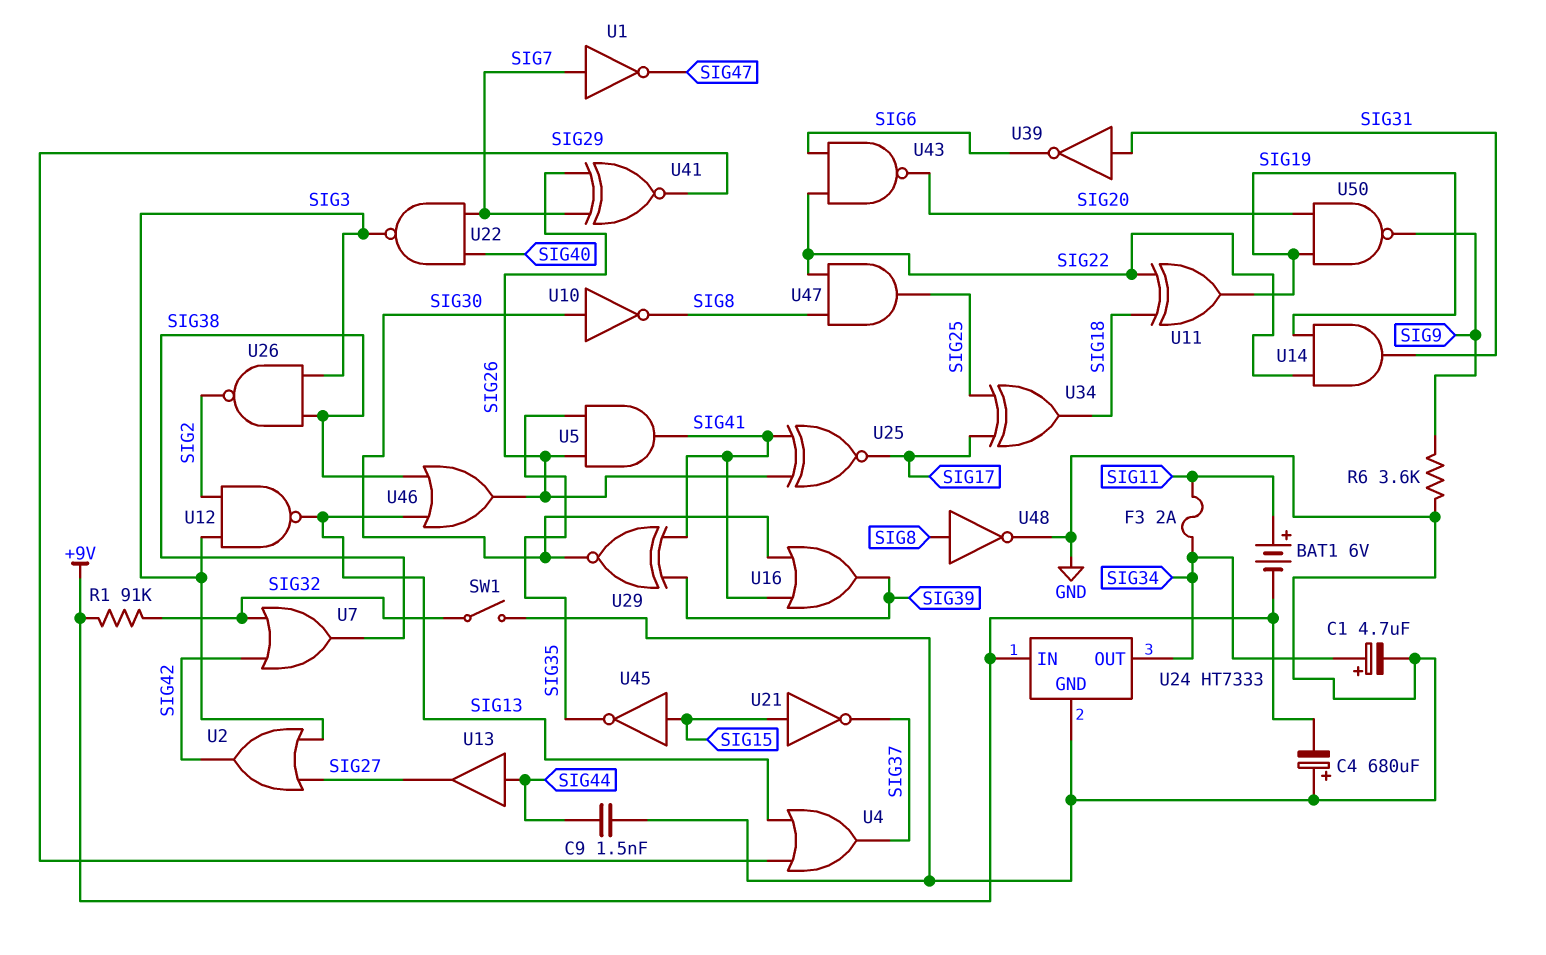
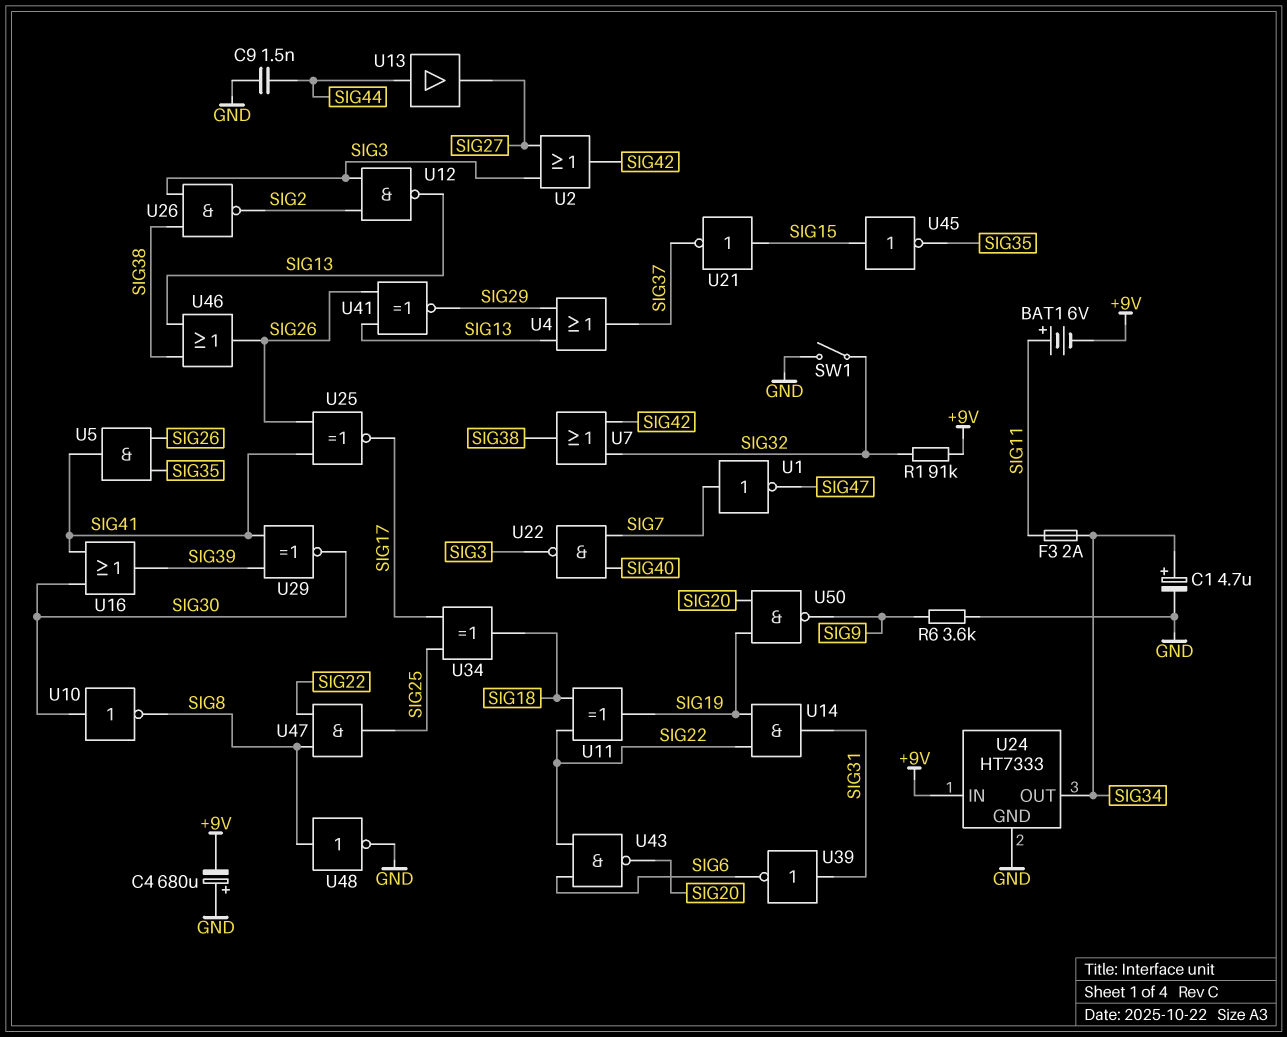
U41: XNOR (in SIG7, in SIG26, out SIG29) -> XNOR (in SIG13, in SIG26, out SIG29)

